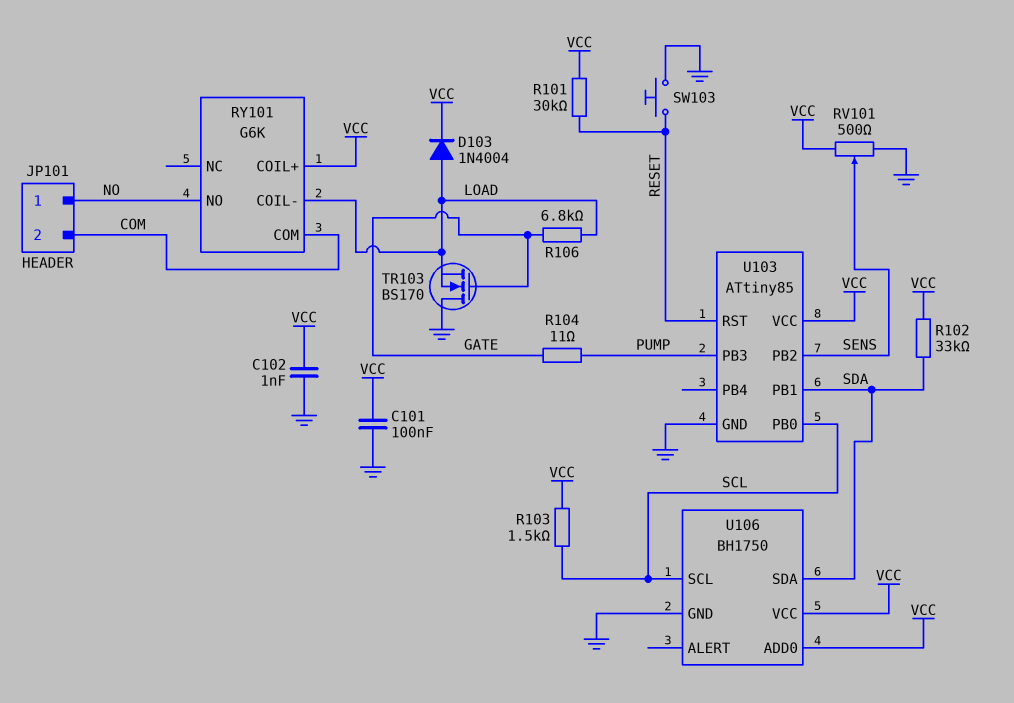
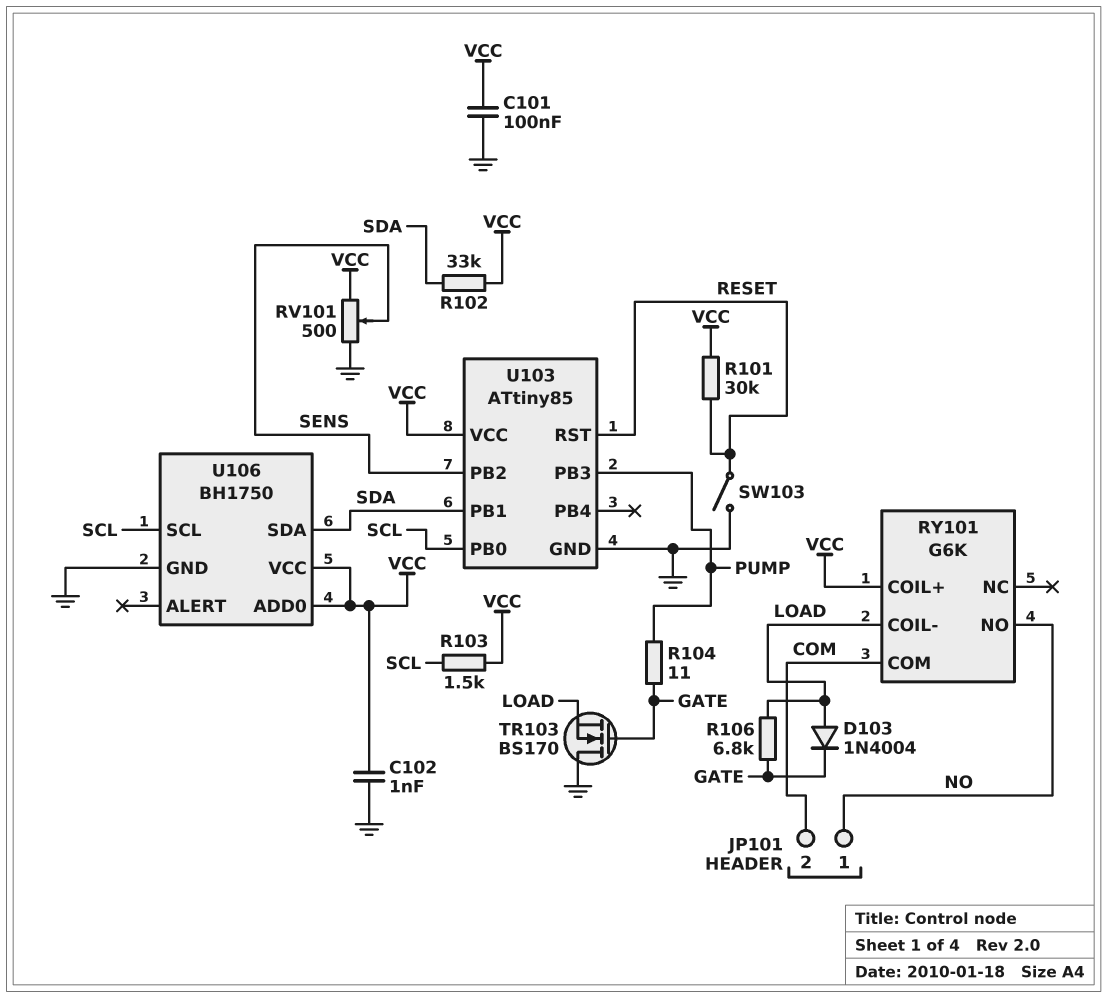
D103: diode 1N4004 (A LOAD, K VCC) -> diode 1N4004 (A LOAD, K GATE)
SW103: button (GND, RESET) -> switch (GND, RESET)

